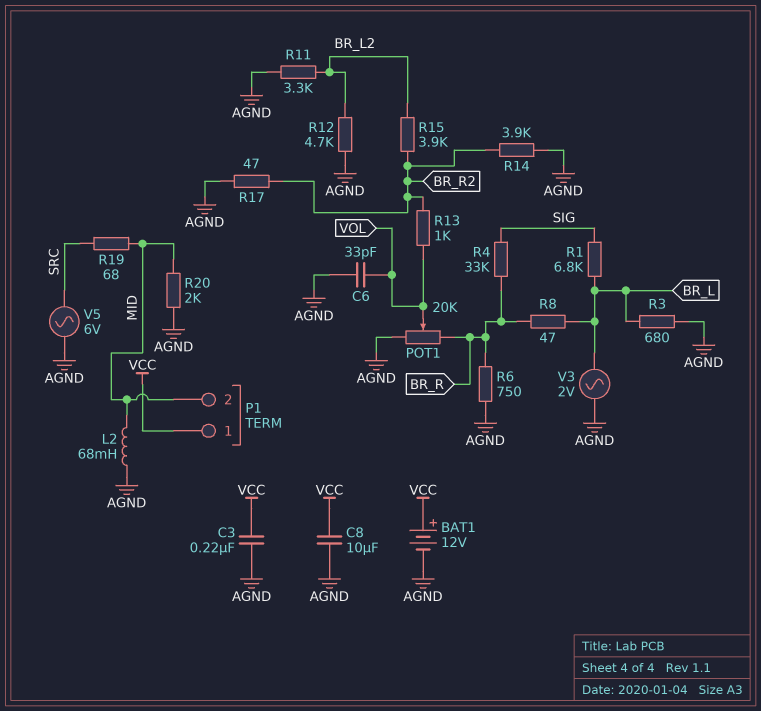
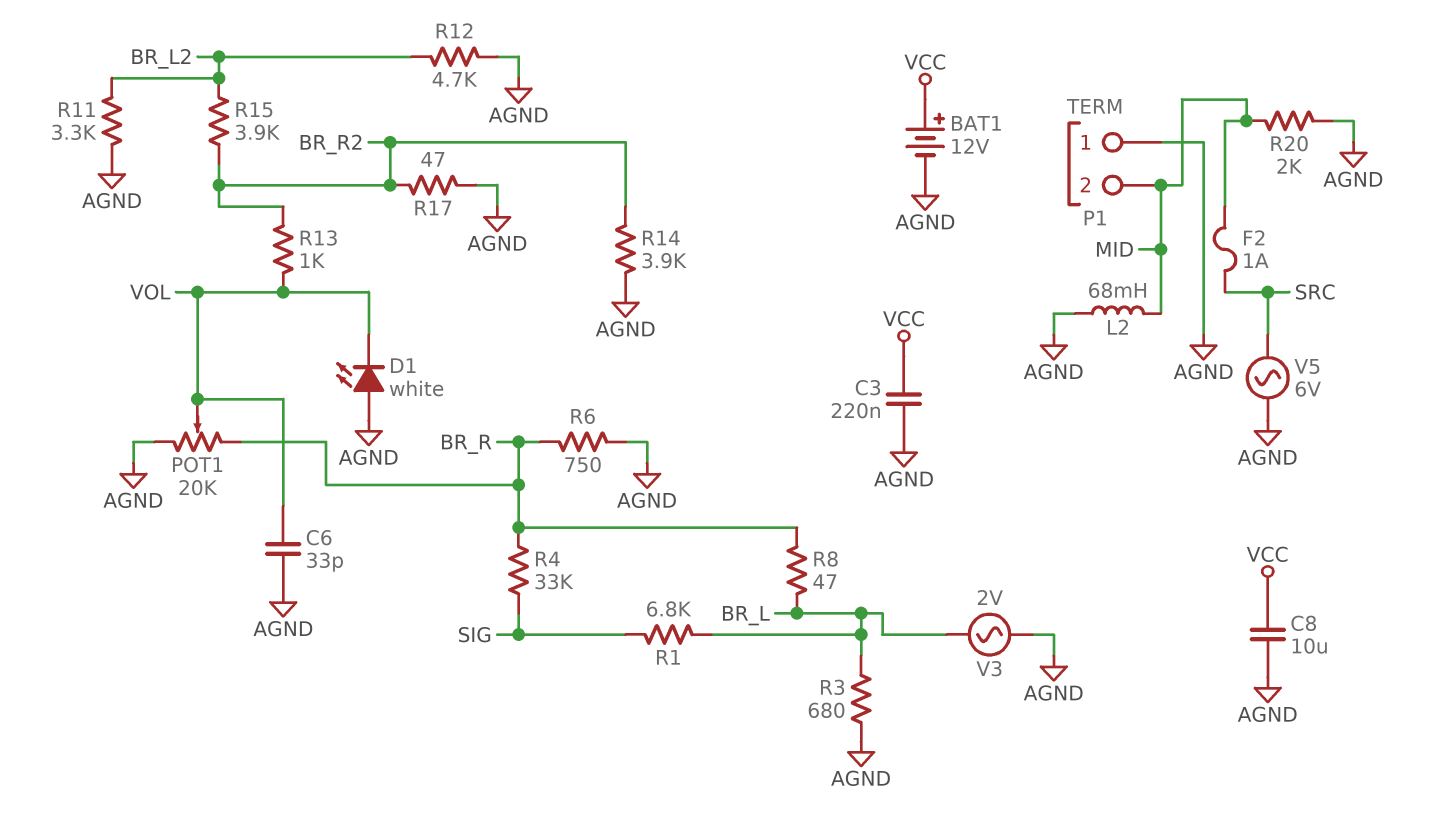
D1: none -> LED white (A AGND, K VOL)
F2: none -> 1A (MID, SRC)
P1 pin 1: VCC -> AGND
R19: 68 (MID, SRC) -> none

